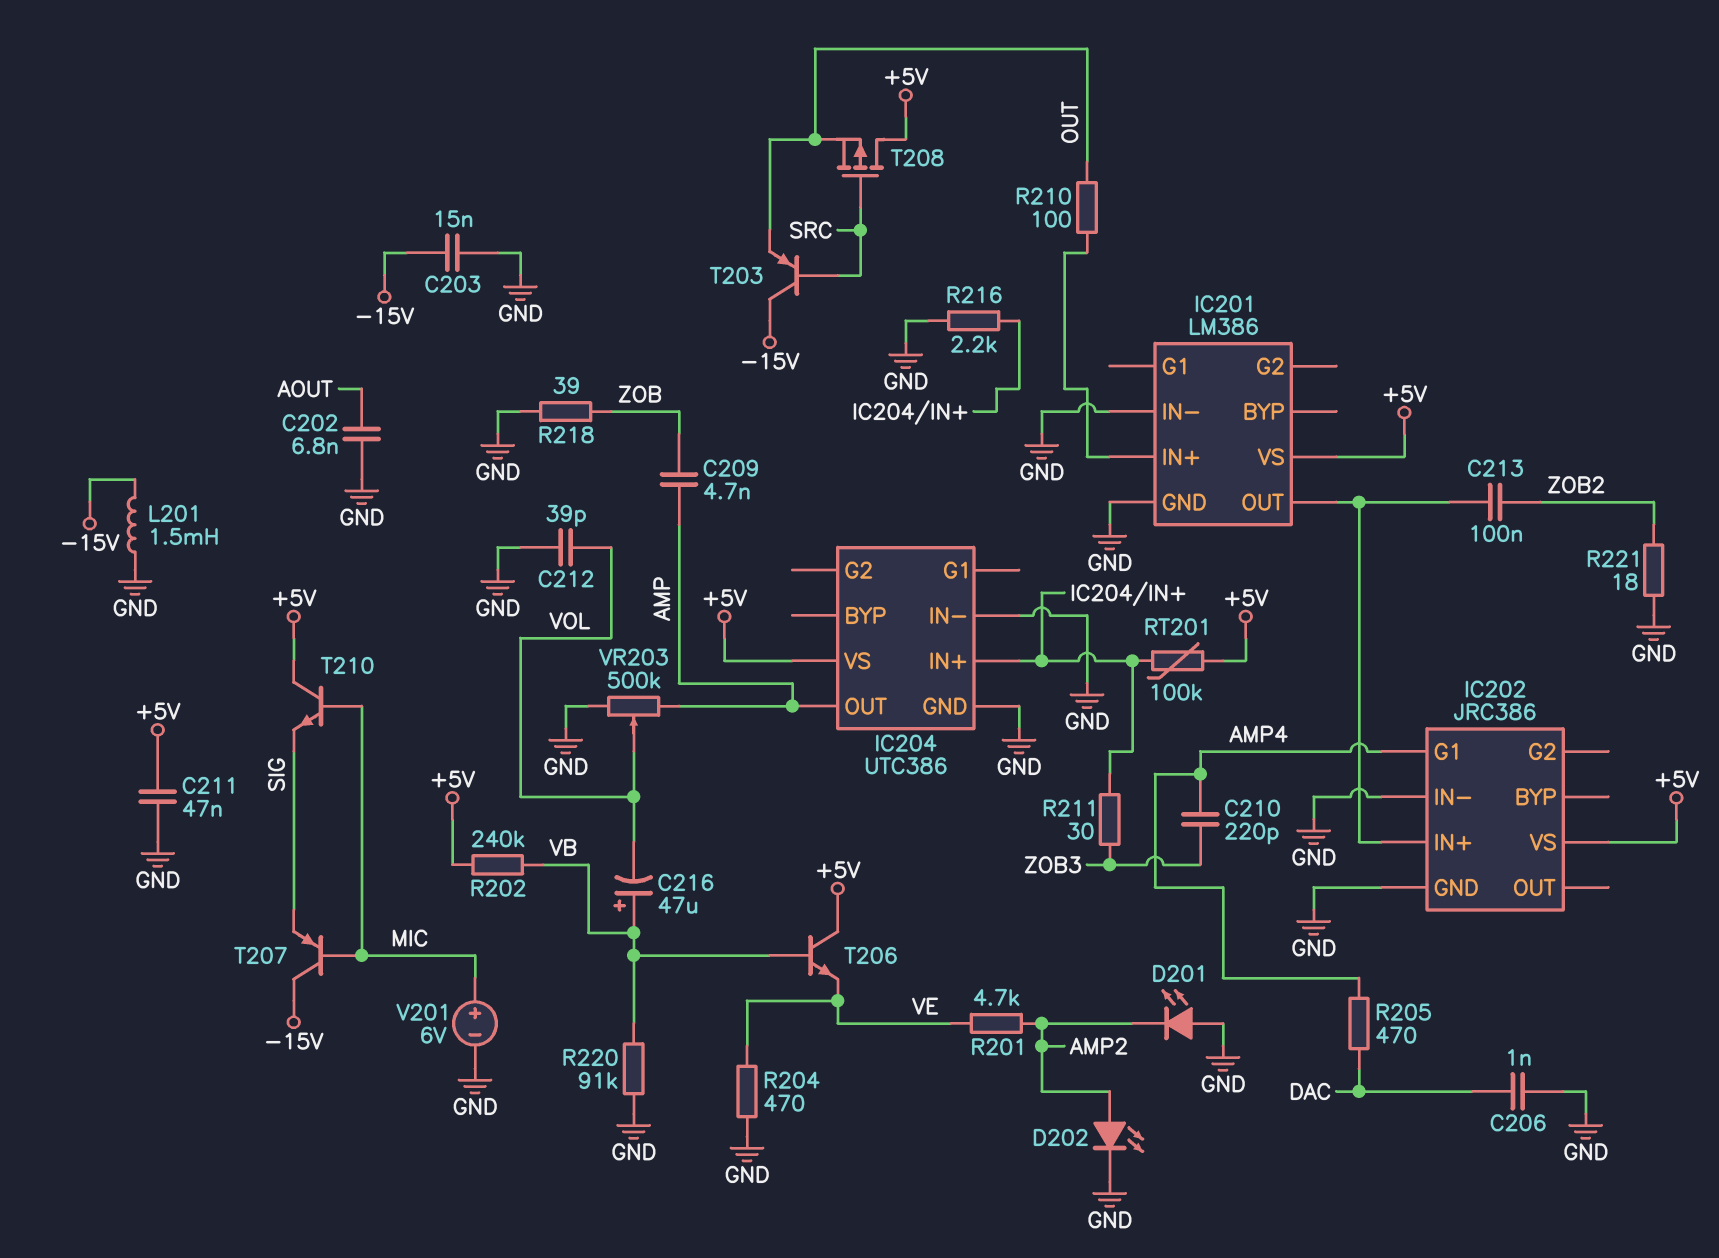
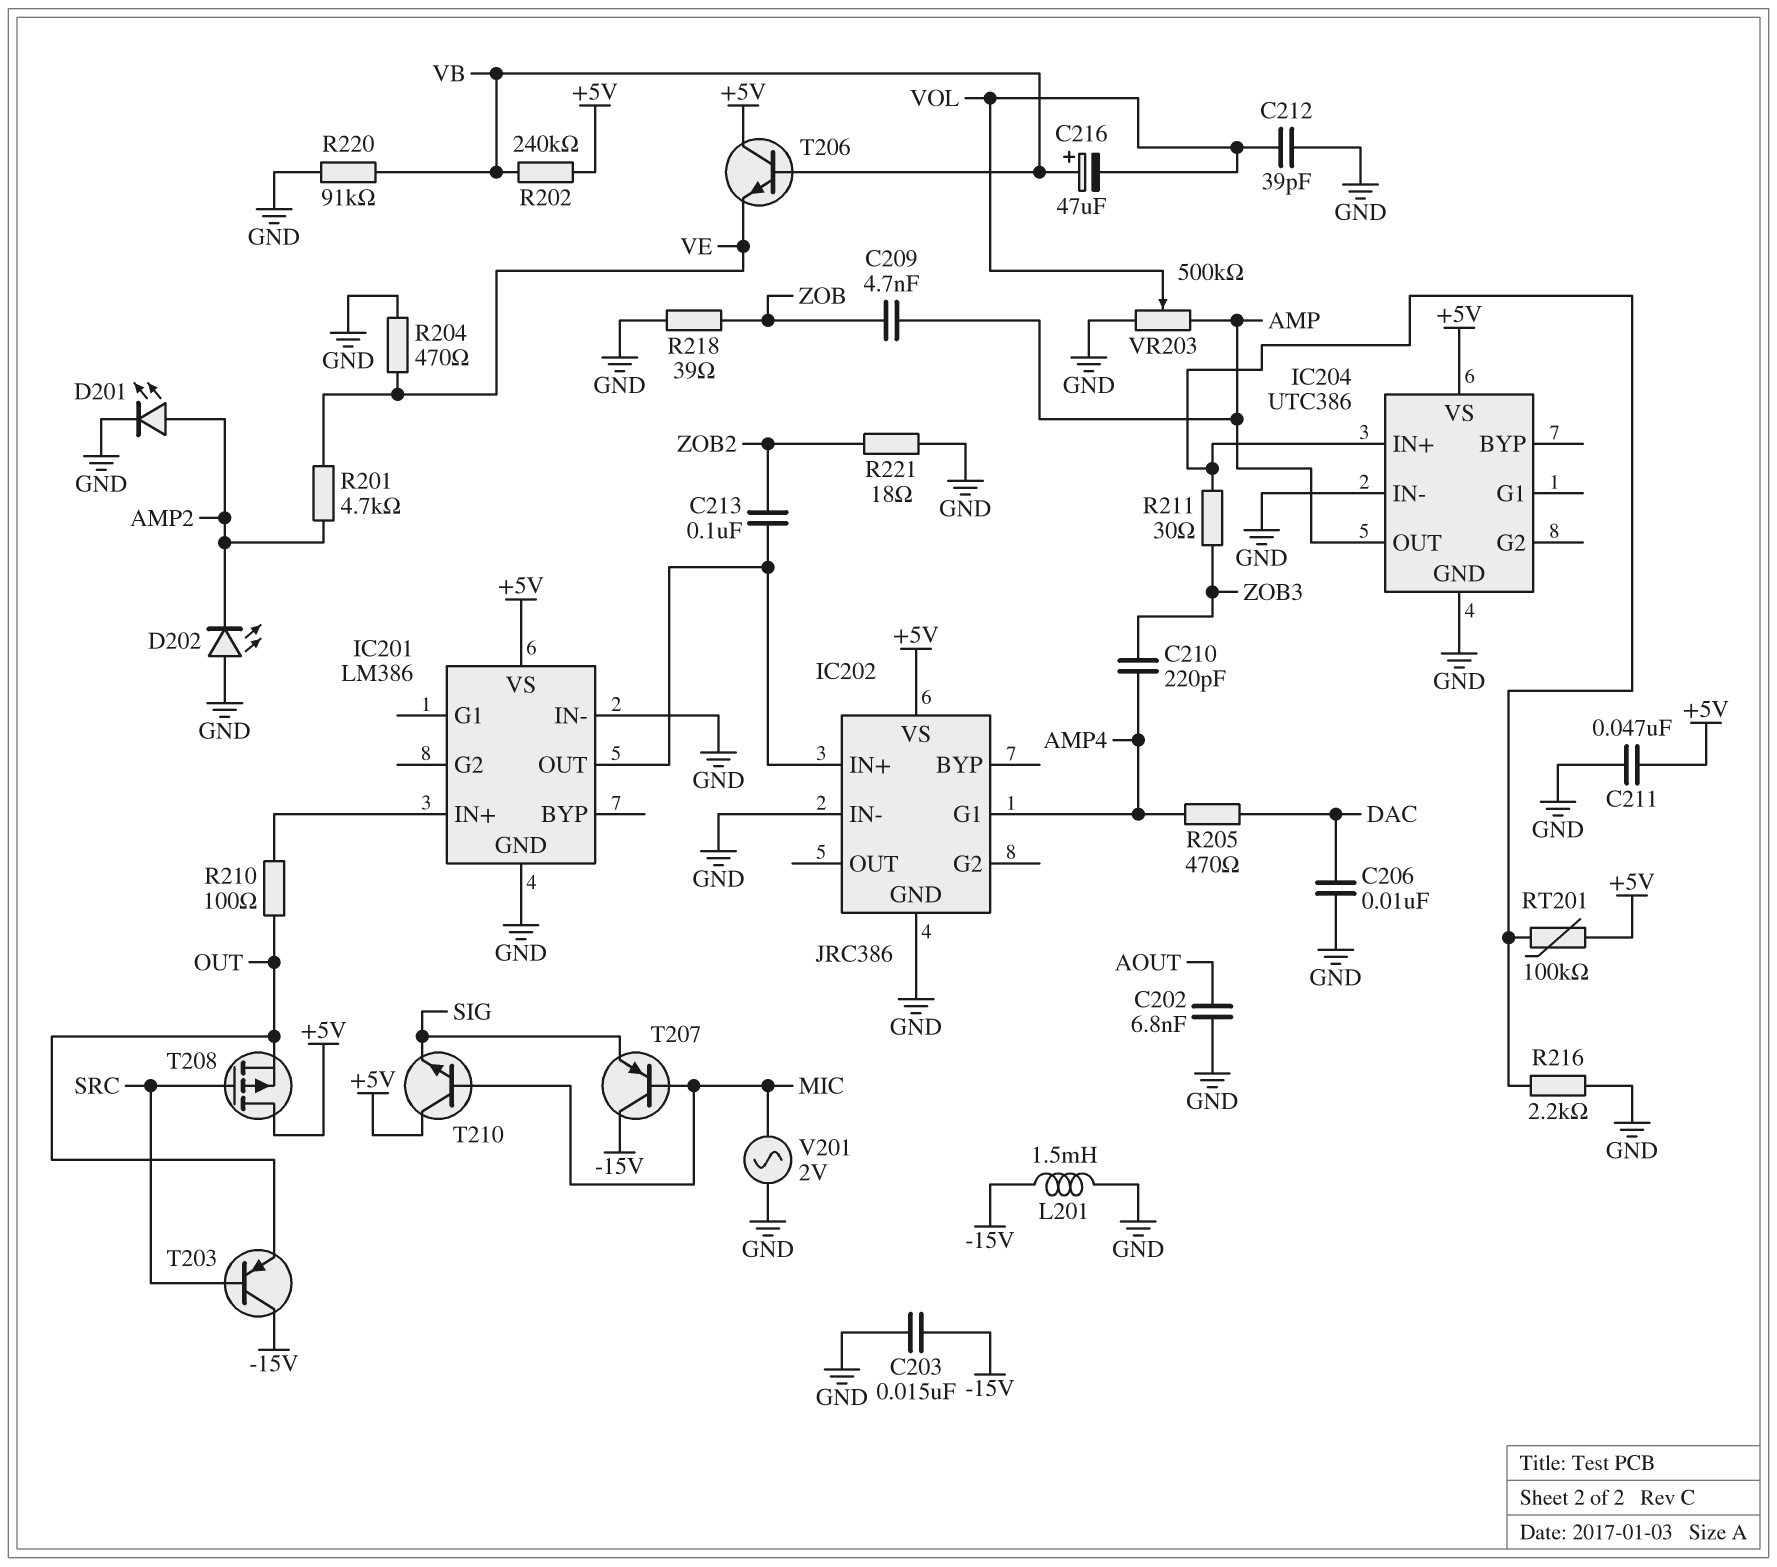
C206: 1nF (DAC, GND) -> 10nF (DAC, GND)
D201: LED (A GND, K AMP2) -> LED (A AMP2, K GND)
D202: LED (A AMP2, K GND) -> LED (A GND, K AMP2)
V201: 6V (plus MIC, minus GND) -> AC 2V (GND, MIC)

